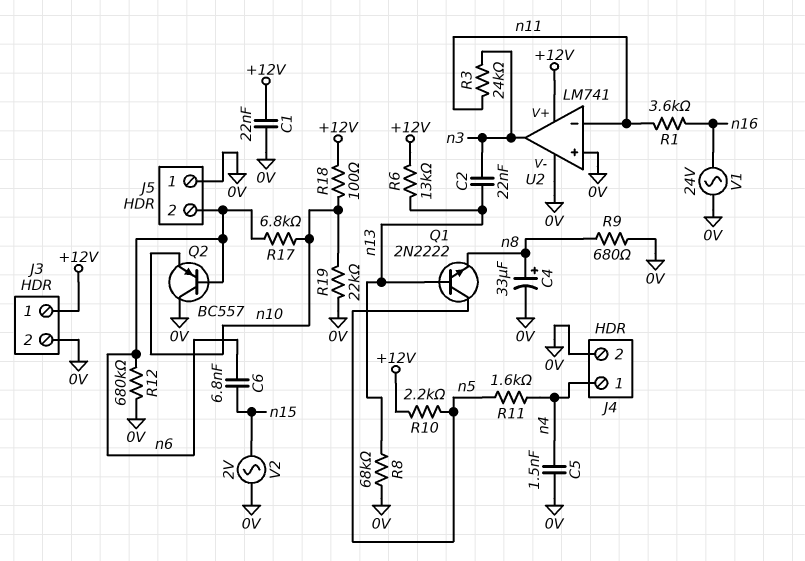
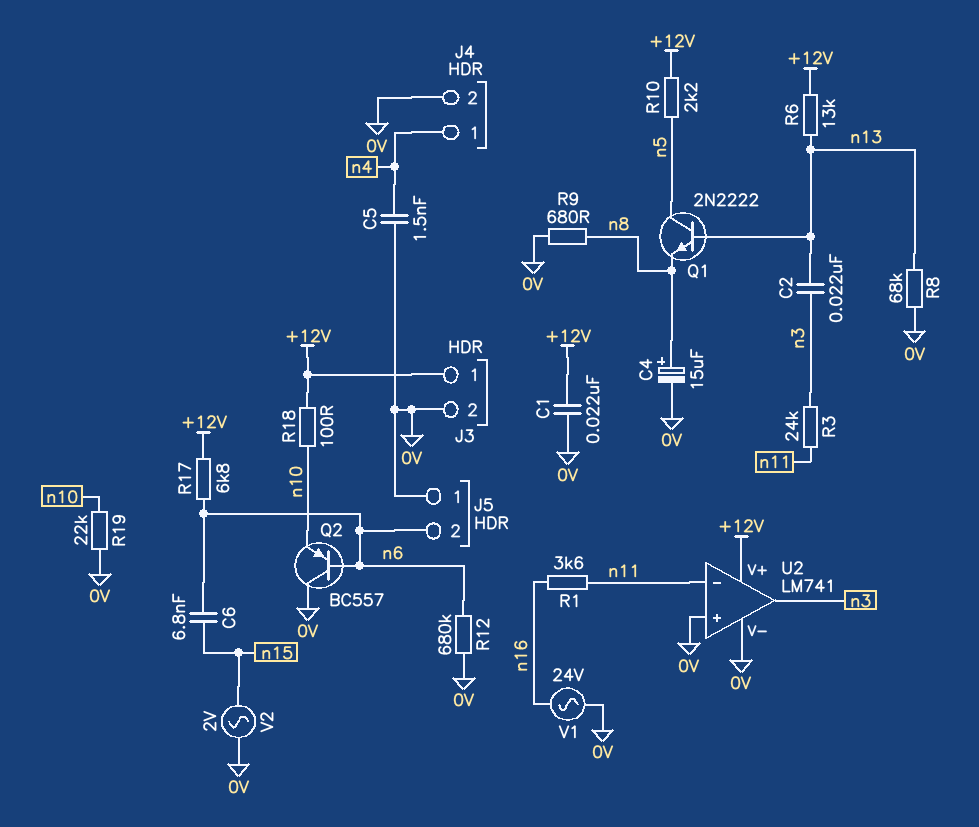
C4: 33uF (plus n8, minus 0V) -> 15uF (plus n8, minus 0V)
R11: 1.6k (n4, n5) -> none
R17: 6.8k (n6, n10) -> 6.8k (+12V, n6)

